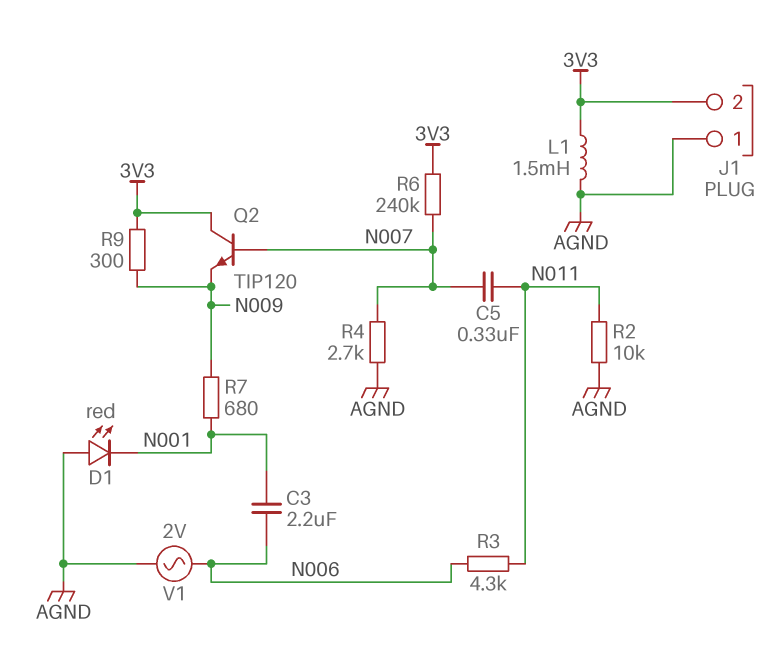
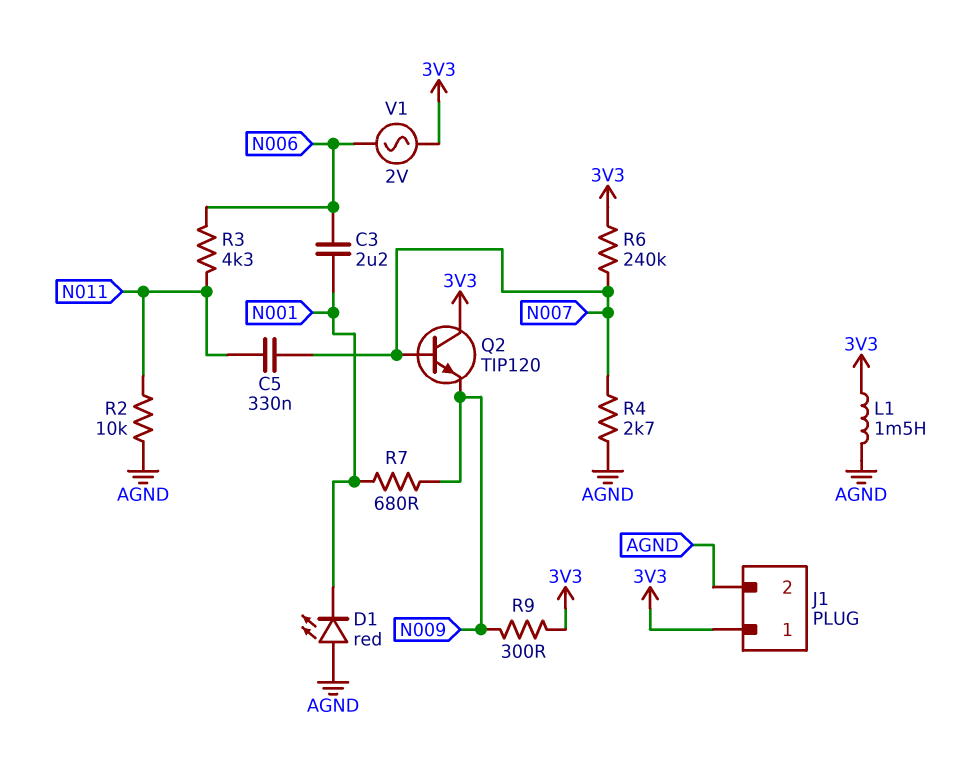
J1 pin 1: AGND -> 3V3
J1 pin 2: 3V3 -> AGND
V1: AC 2V (AGND, N006) -> AC 2V (3V3, N006)

